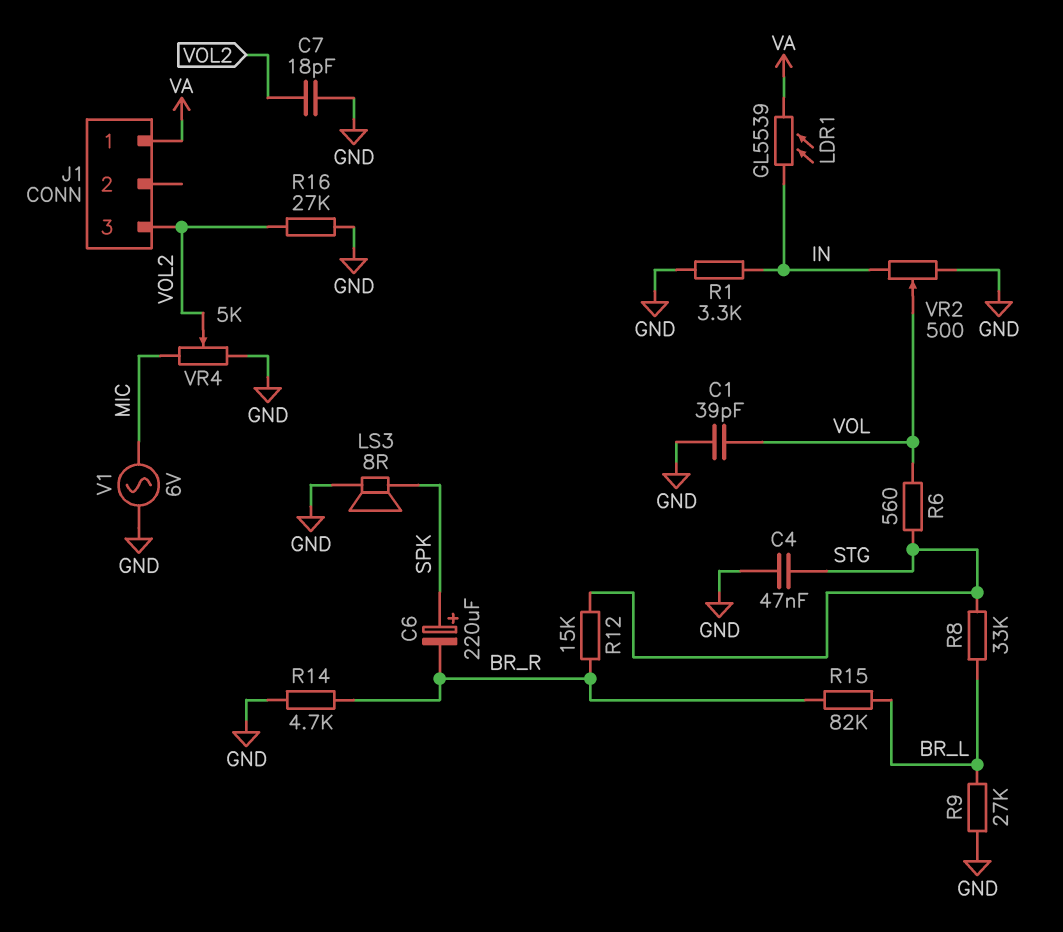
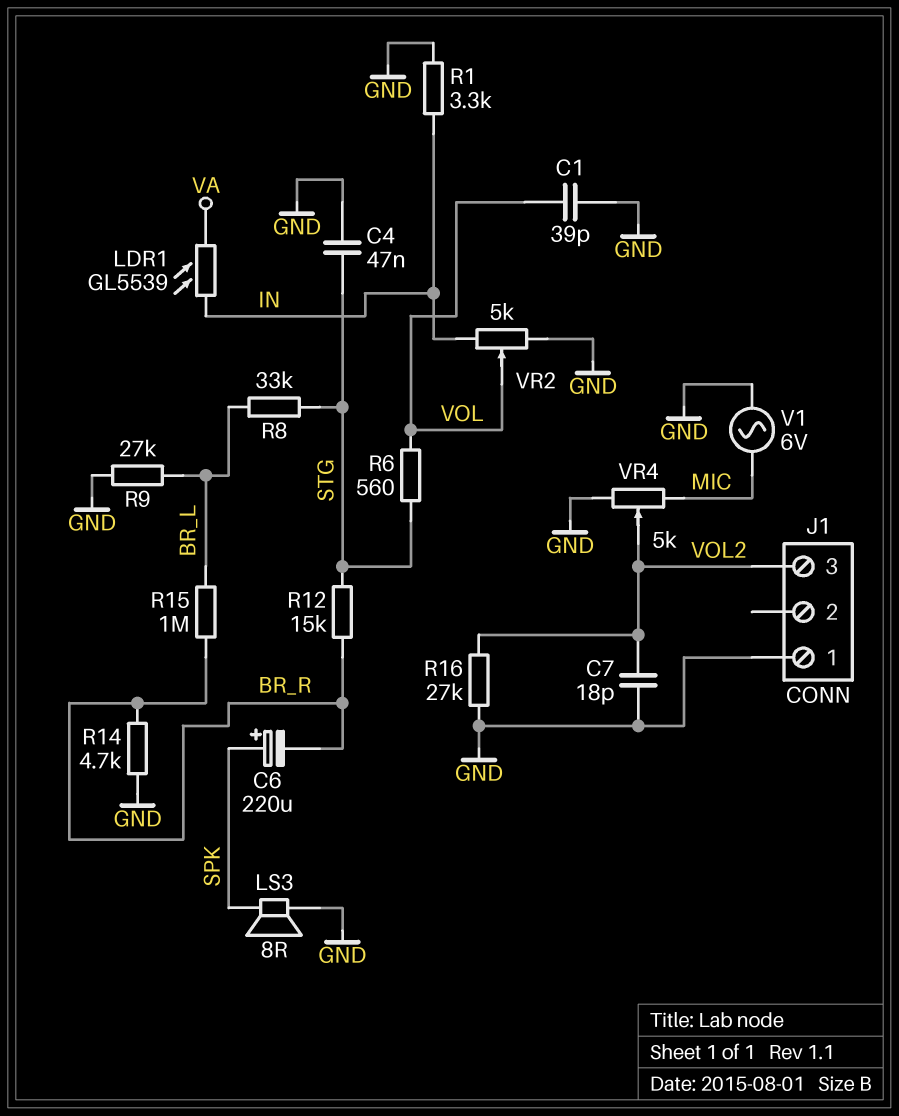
J1 pin 1: VA -> GND
R15: 82k (BR_L, BR_R) -> 1M (BR_L, BR_R)
VR2: 500 (GND, IN, wiper VOL) -> 5k (GND, IN, wiper VOL)

